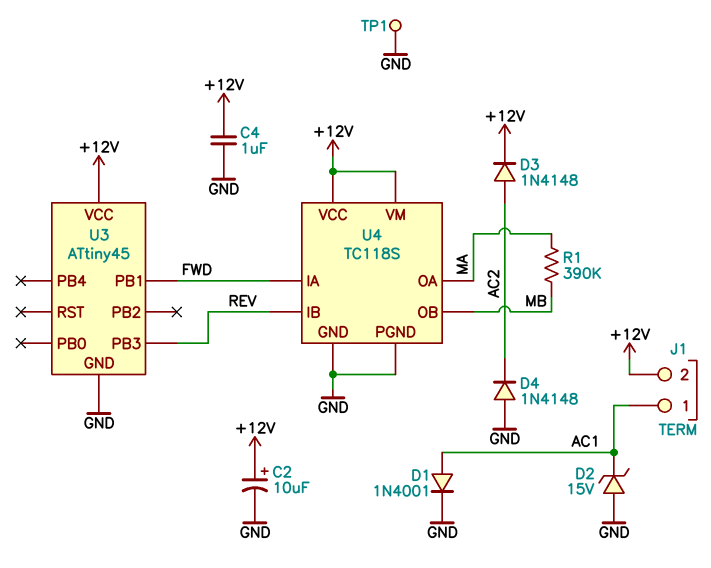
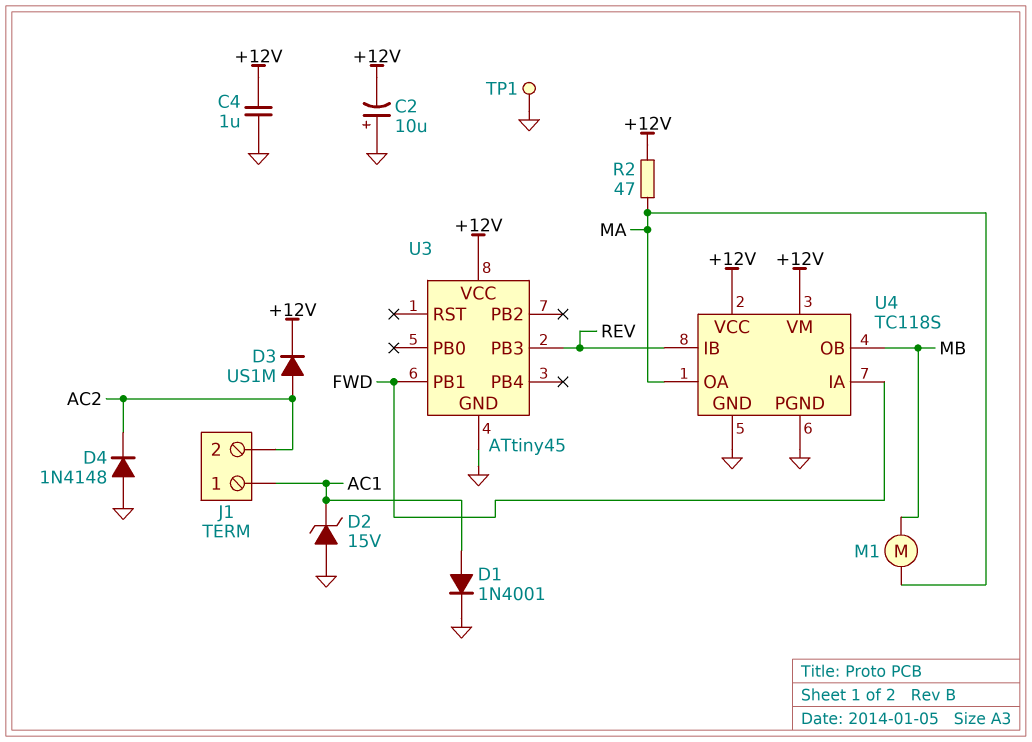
C2: 10uF (plus +12V, minus GND) -> 10uF (plus GND, minus +12V)
D3: diode 1N4148 (A AC2, K +12V) -> diode US1M (A AC2, K +12V)
J1 pin 2: +12V -> AC2
M1: none -> motor (MA, MB)
R1: 390k (MA, MB) -> none
R2: none -> 47 (+12V, MA)

